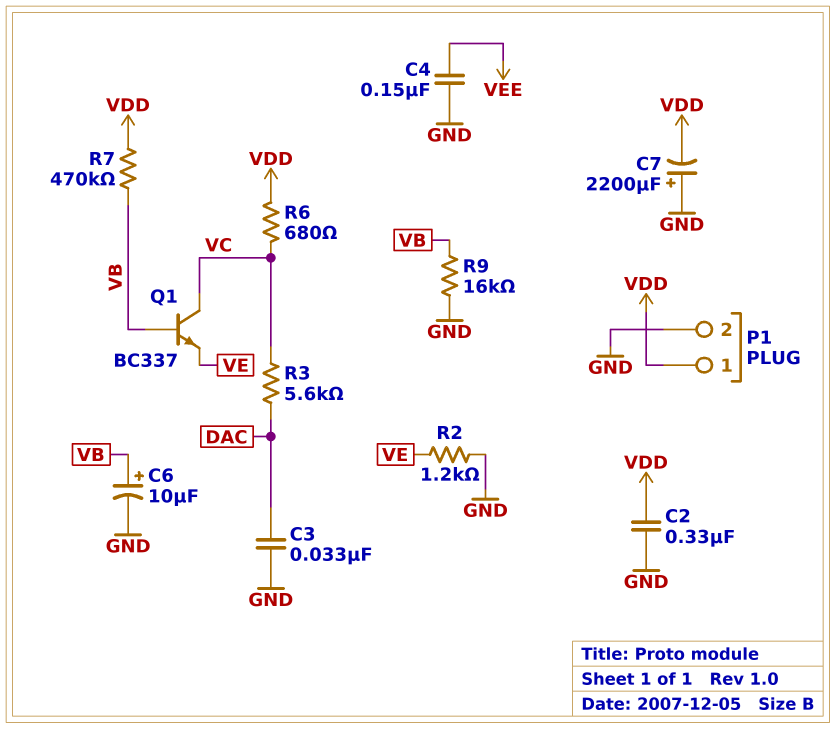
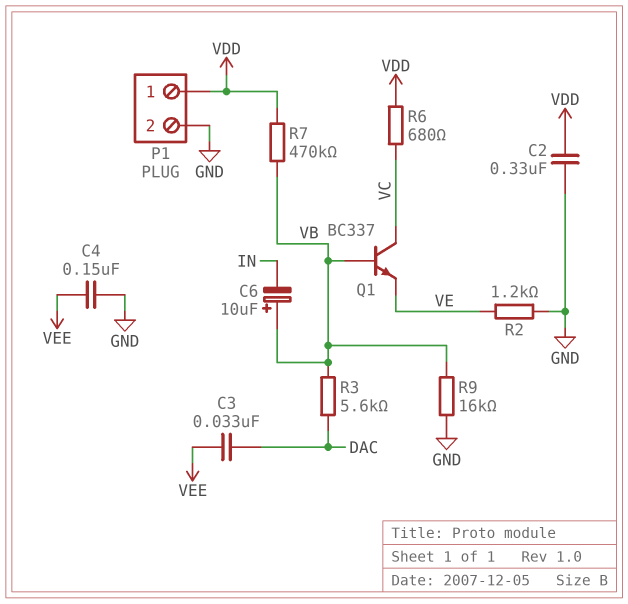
C3: 33nF (DAC, GND) -> 33nF (DAC, VEE)
C6: 10uF (plus VB, minus GND) -> 10uF (plus VB, minus IN)
C7: 2200uF (plus GND, minus VDD) -> none
R3: 5.6k (DAC, VC) -> 5.6k (DAC, VB)

